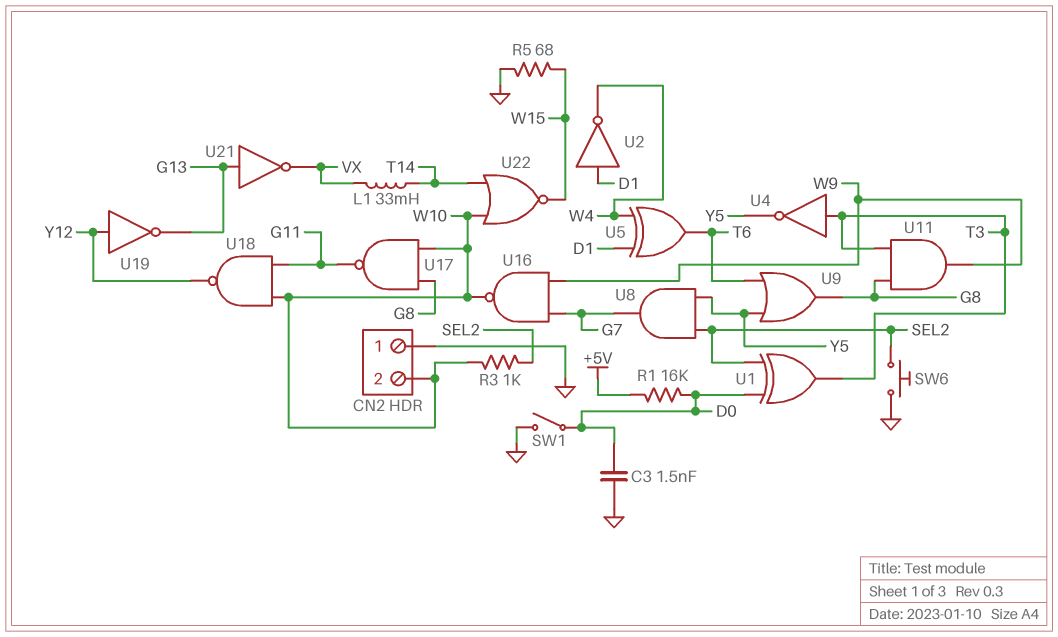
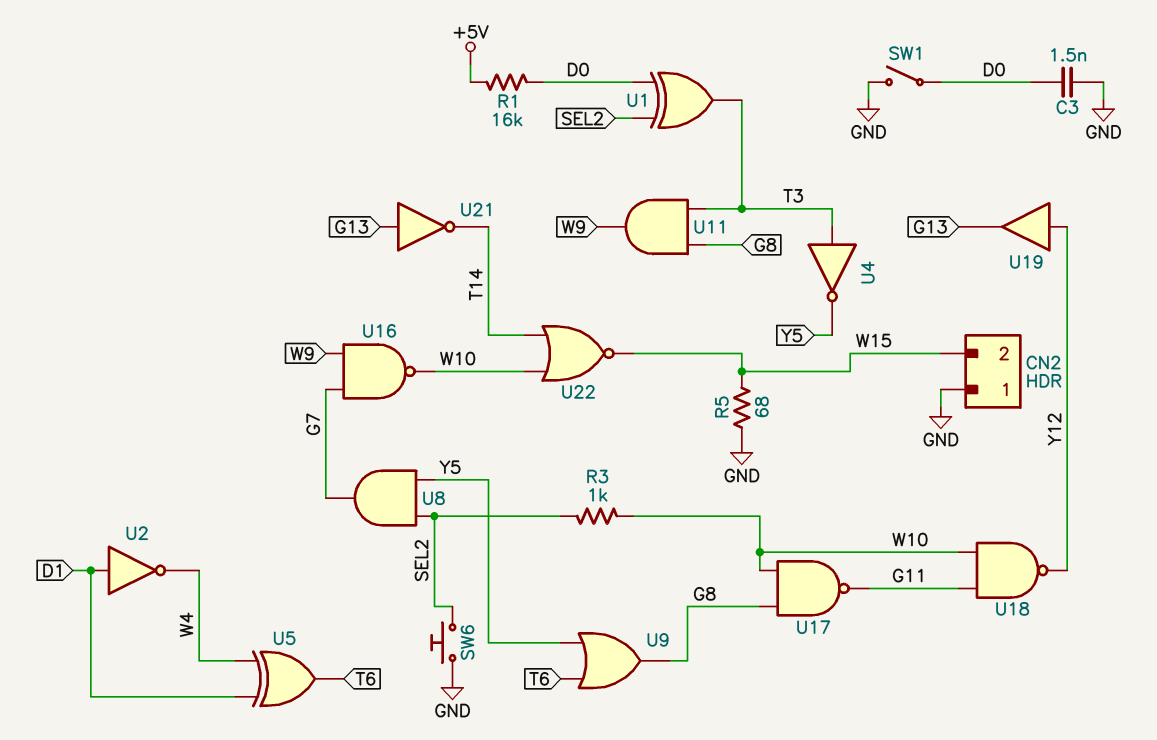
CN2 pin 2: W10 -> W15
L1: 33mH (T14, VX) -> none
U19: NOT (in Y12, out G13) -> buffer (in Y12, out G13)
U21: NOT (in G13, out VX) -> NOT (in G13, out T14)

